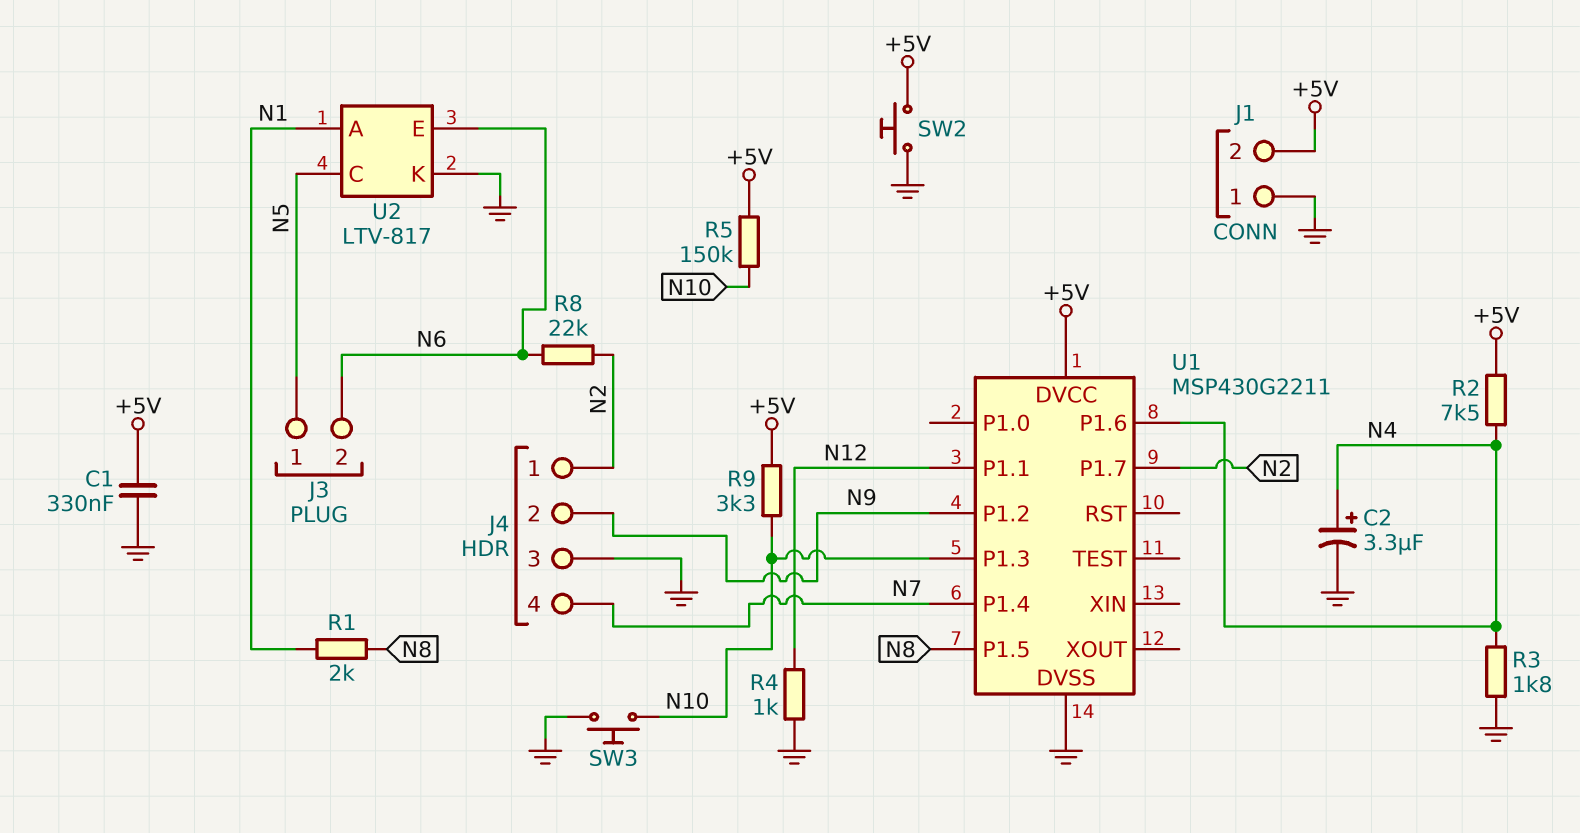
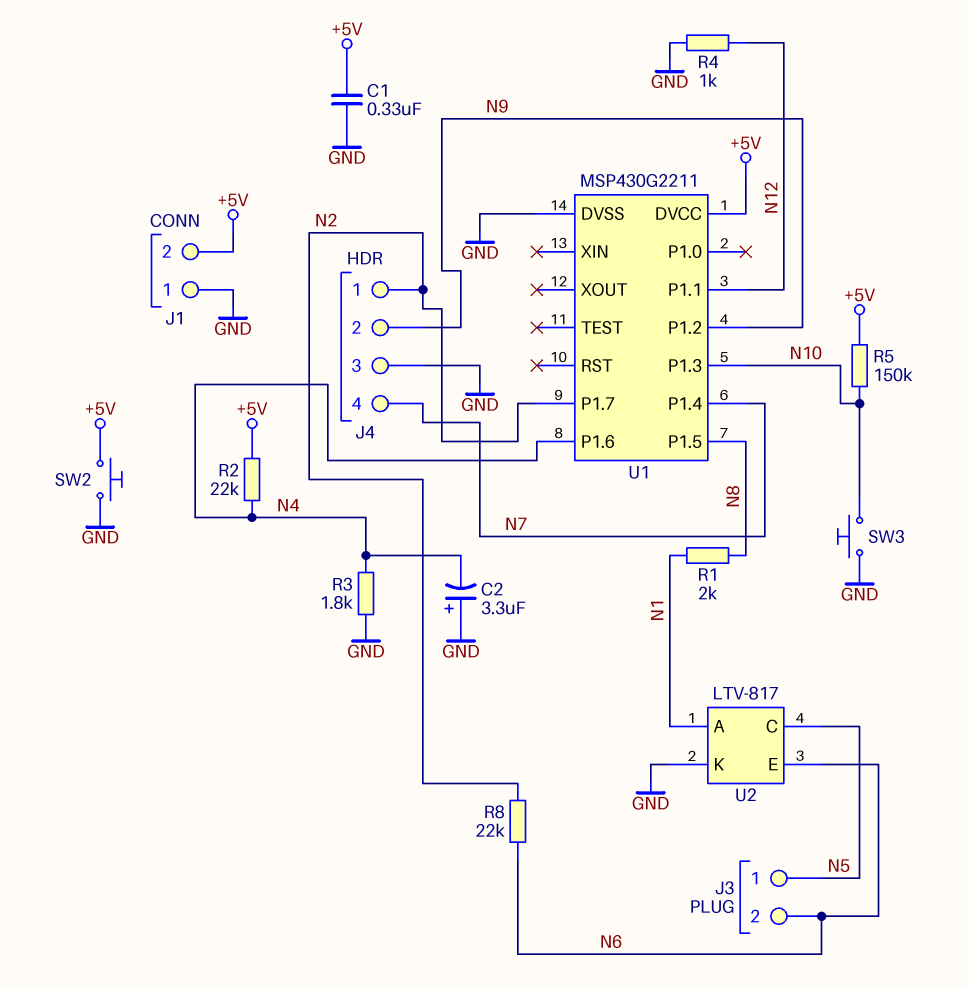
C2: 3.3uF (plus N4, minus GND) -> 3.3uF (plus GND, minus N4)
R2: 7.5k (+5V, N4) -> 22k (+5V, N4)
R9: 3.3k (+5V, N10) -> none

